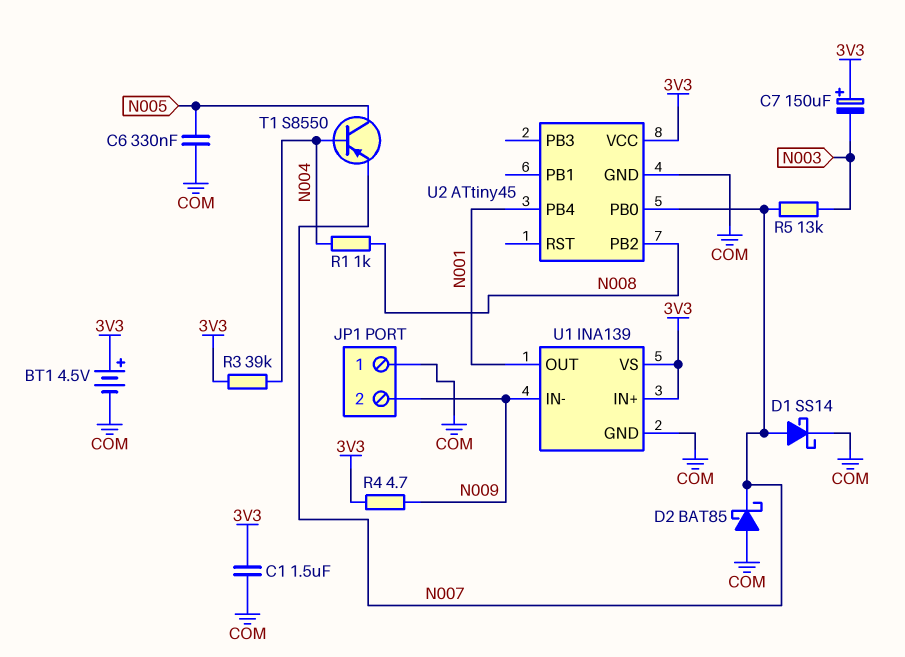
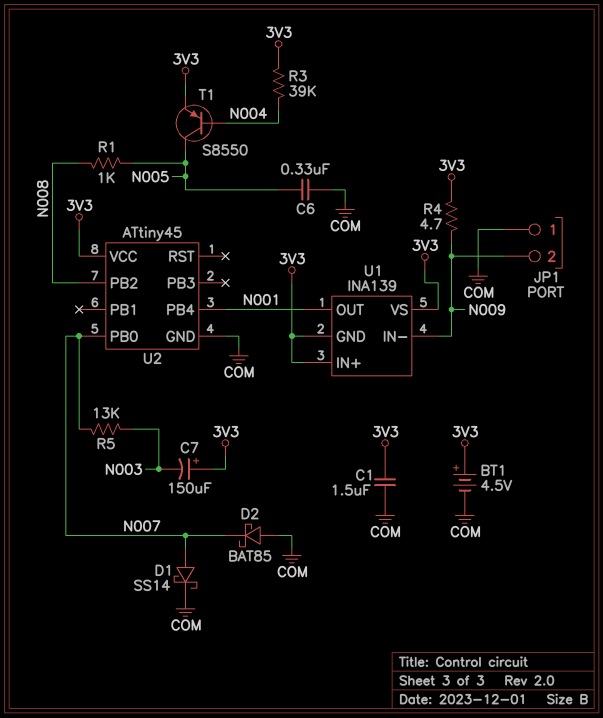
R1: 1k (N004, N008) -> 1k (N005, N008)
T1: PNP S8550 (B N004, C N005, E N007) -> PNP S8550 (B N004, C N005, E 3V3)
U1 pin GND: COM -> 3V3

